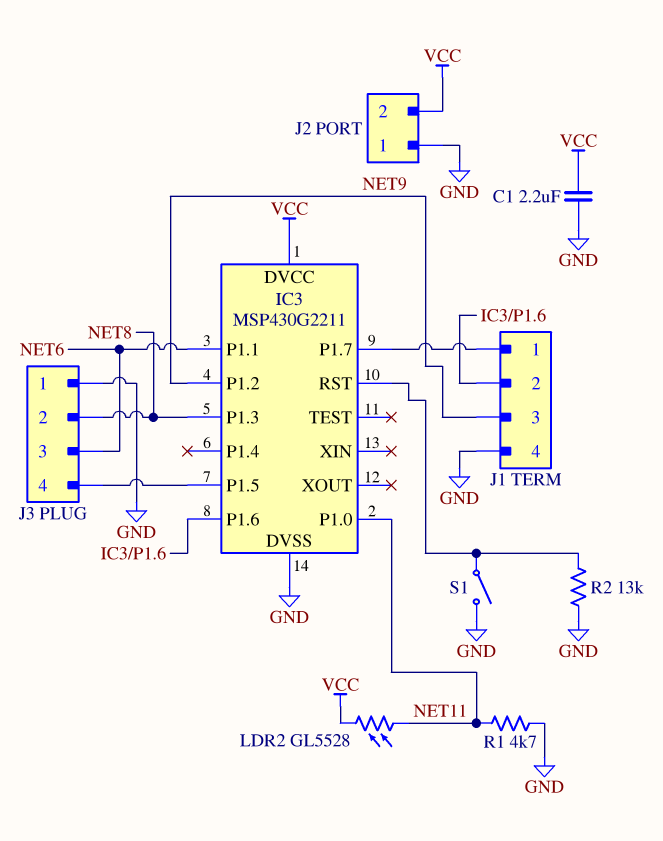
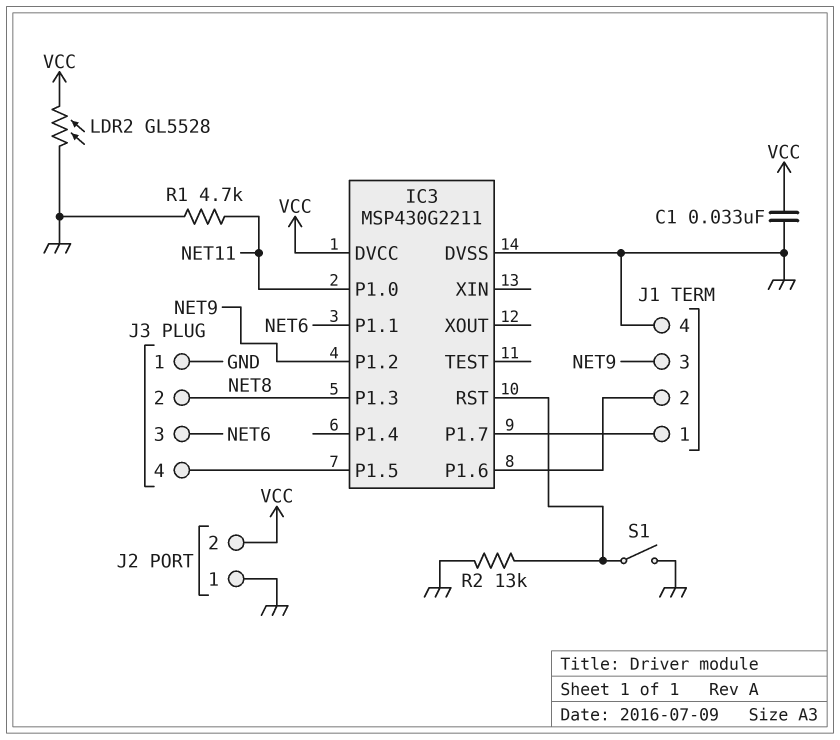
C1: 2.2uF (GND, VCC) -> 33nF (GND, VCC)
LDR2: GL5528 (NET11, VCC) -> GL5528 (GND, VCC)

